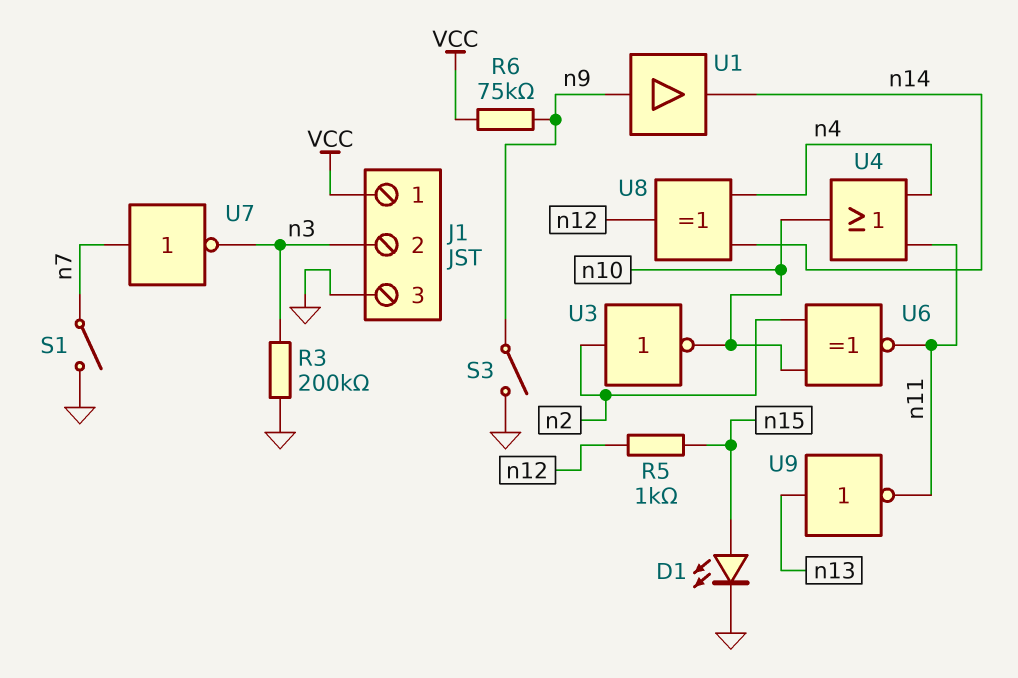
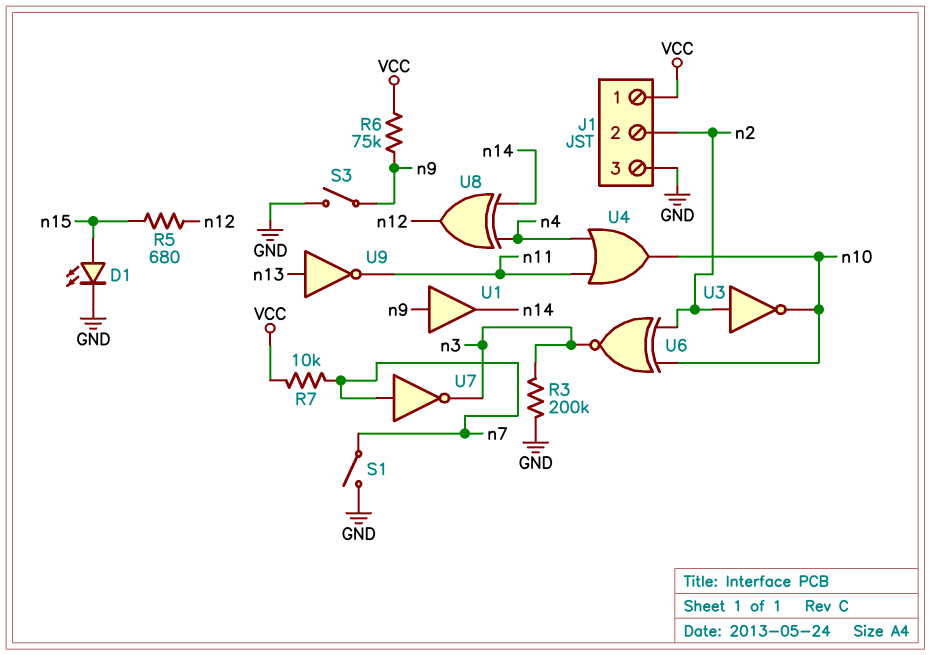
J1 pin 2: n3 -> n2
R5: 1k (n12, n15) -> 680 (n12, n15)
R7: none -> 10k (VCC, n7)
U6: XNOR (in n2, in n10, out n11) -> XNOR (in n2, in n10, out n3)

